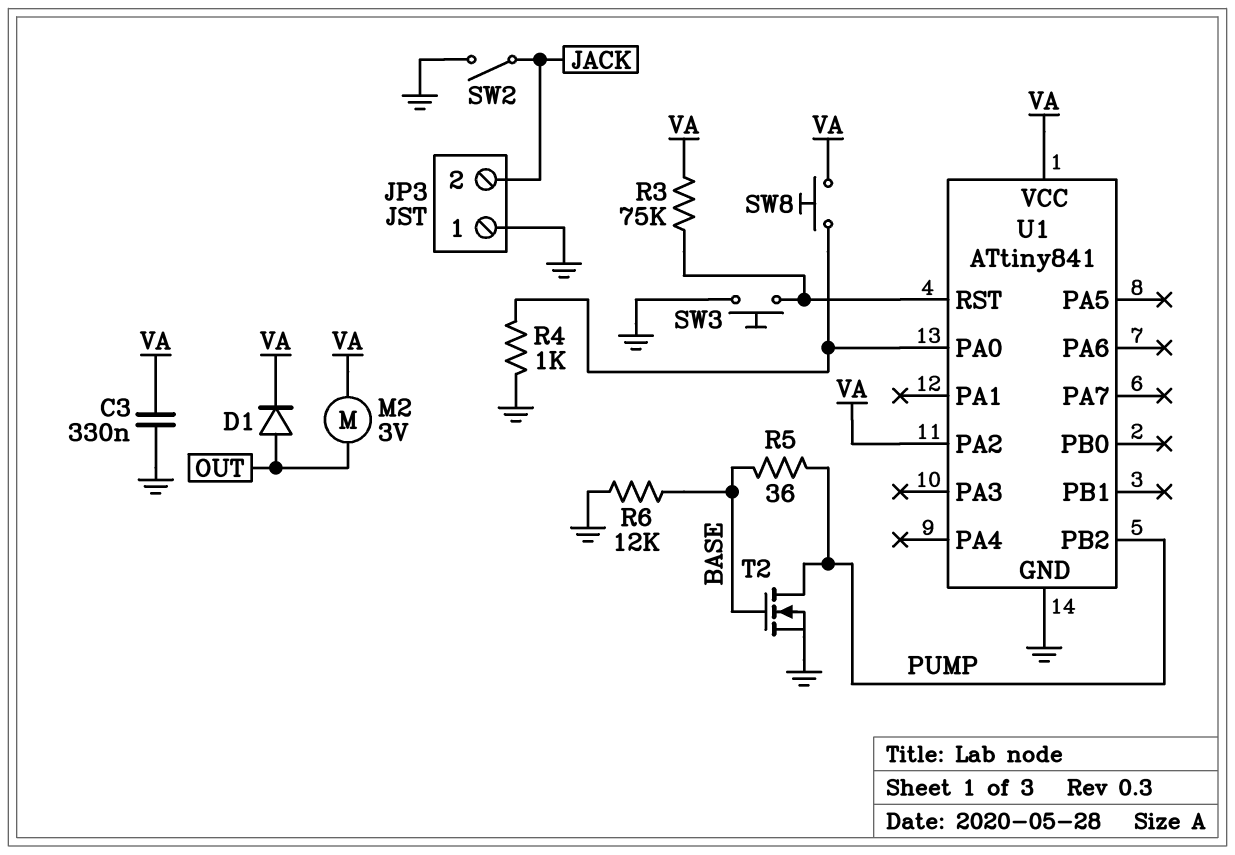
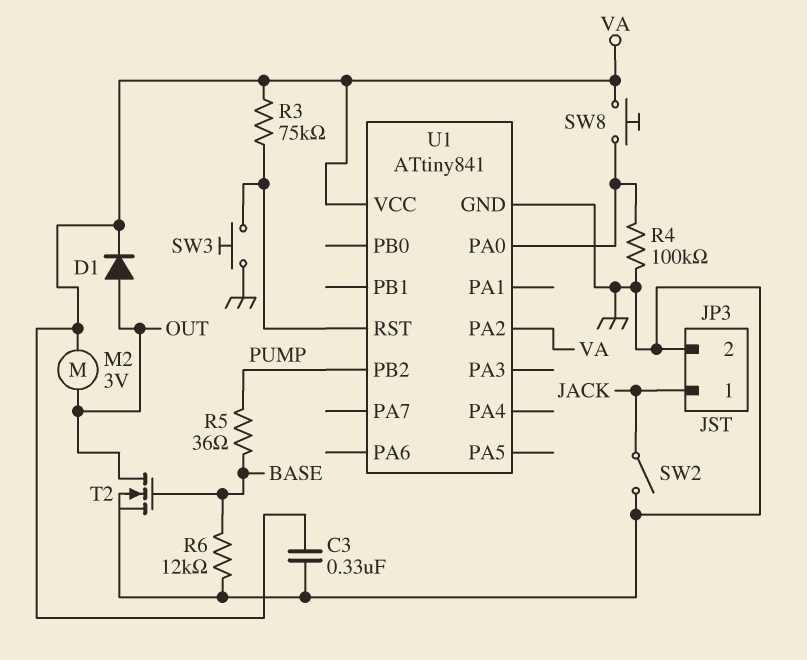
JP3 pin 1: GND -> JACK
JP3 pin 2: JACK -> GND
R4: 1k (GND, U1/PA0) -> 100k (GND, U1/PA0)
T2: NMOS (G BASE, D PUMP, S GND) -> NMOS (G BASE, D OUT, S GND)

